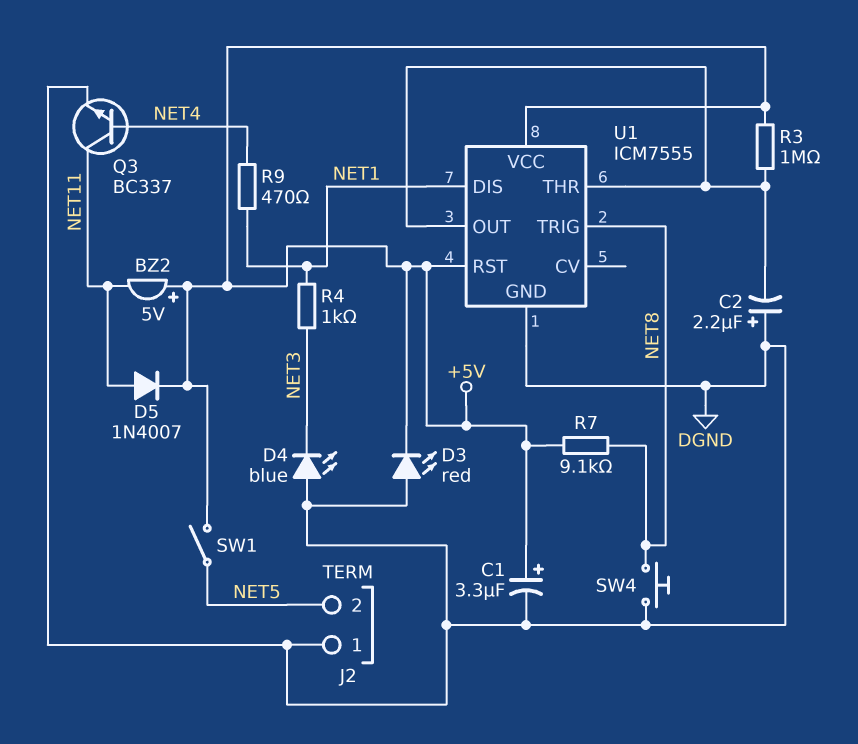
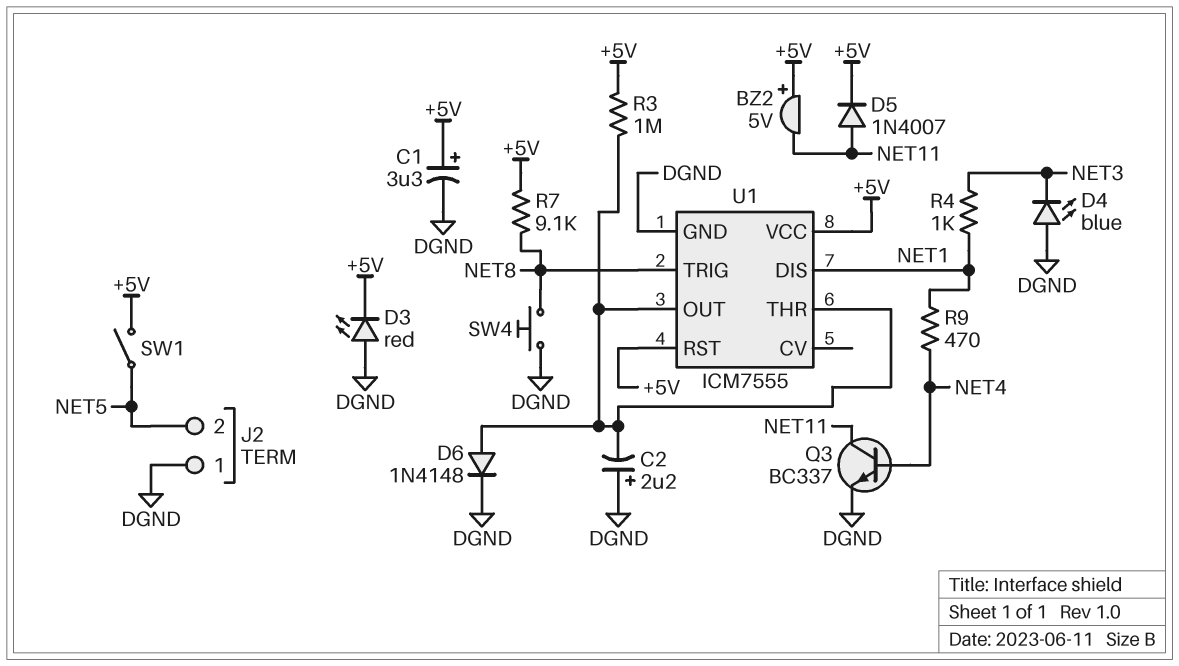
D6: none -> diode 1N4148 (A U1/OUT, K DGND)

